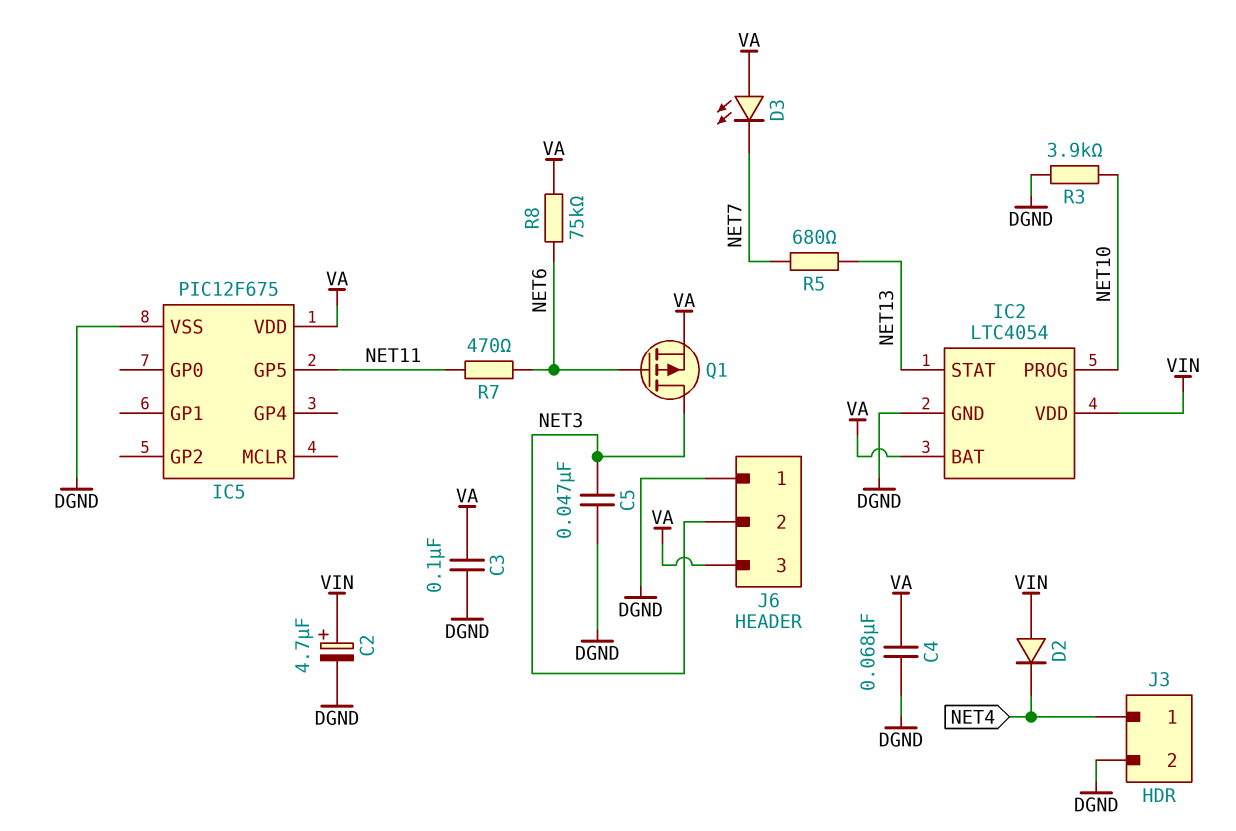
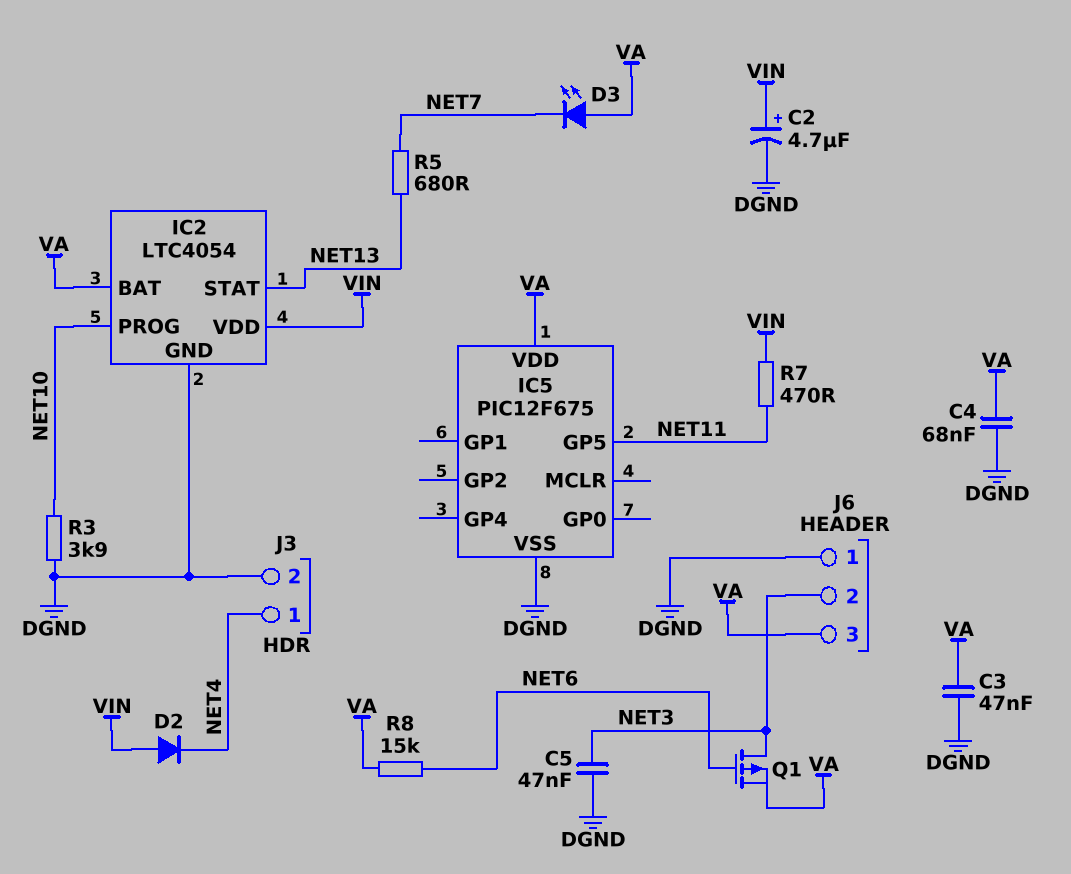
C3: 100nF (DGND, VA) -> 47nF (DGND, VA)
R7: 470 (NET6, NET11) -> 470 (NET11, VIN)
R8: 75k (NET6, VA) -> 15k (NET6, VA)

